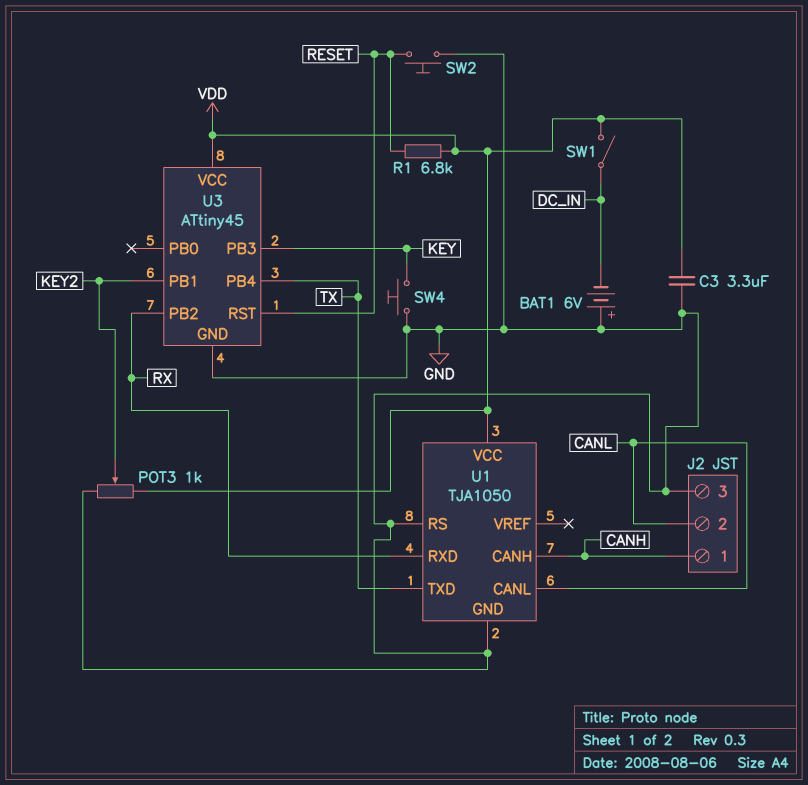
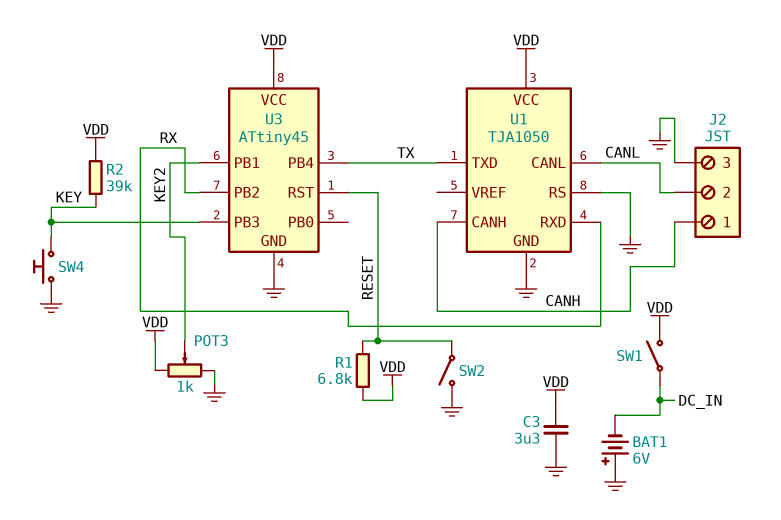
R2: none -> 39k (KEY, VDD)
SW2: button (GND, RESET) -> switch (GND, RESET)

